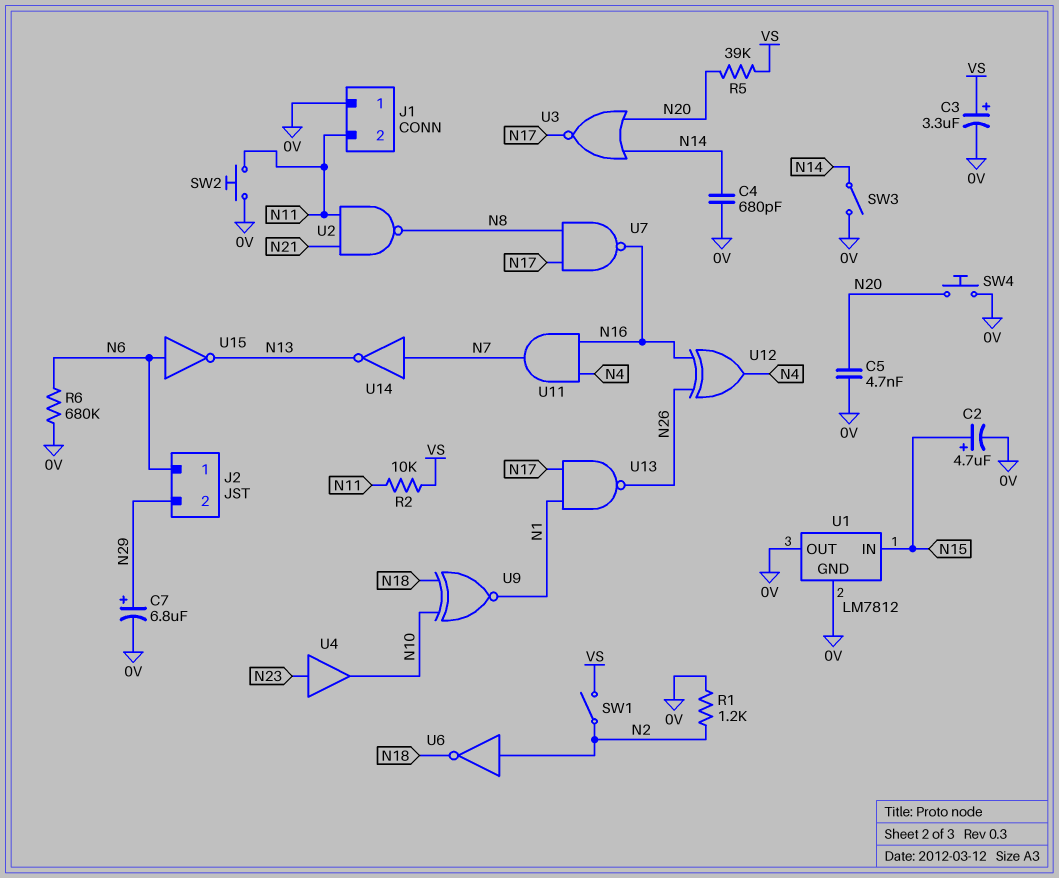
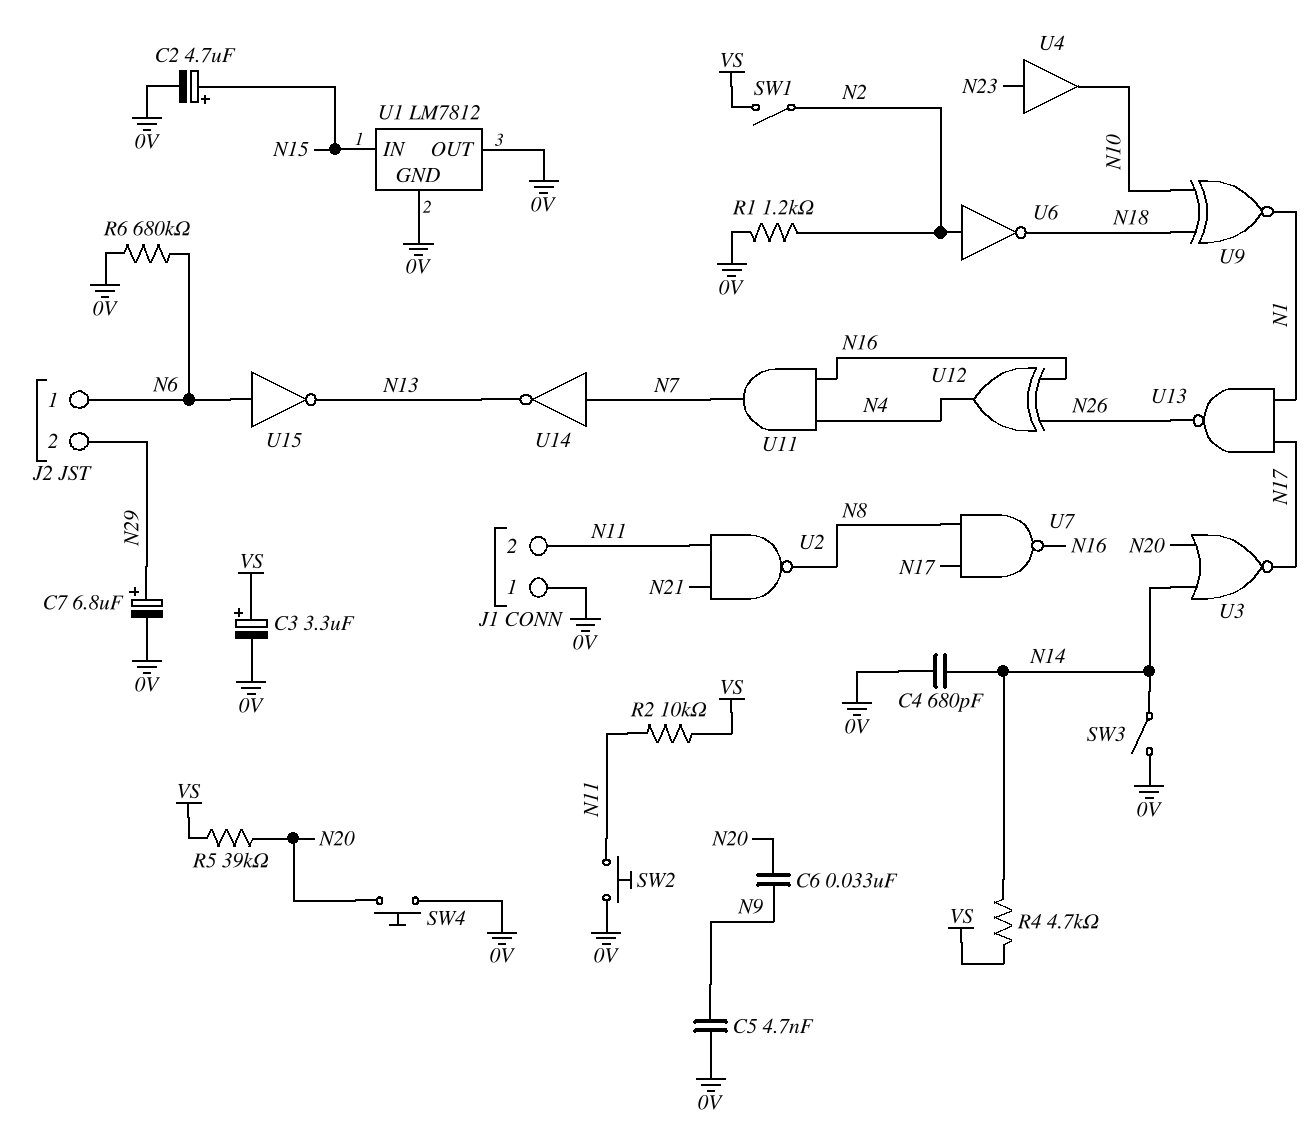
C5: 4.7nF (0V, N20) -> 4.7nF (0V, N9)
C6: none -> 33nF (N9, N20)
R4: none -> 4.7k (N14, VS)

